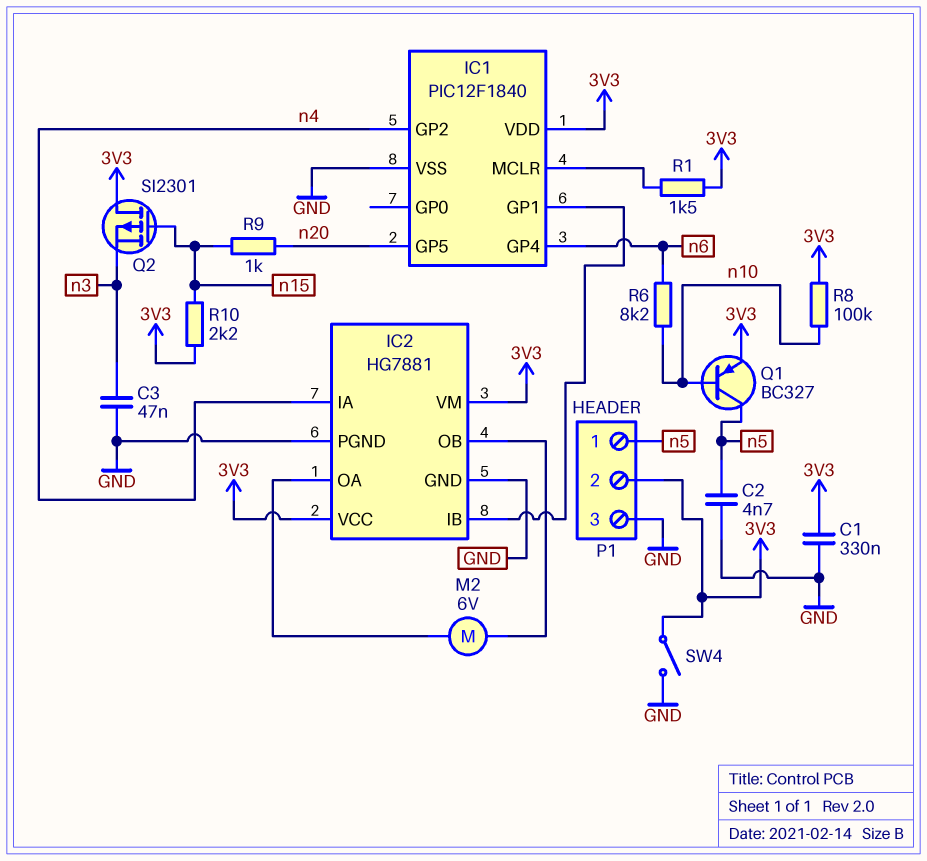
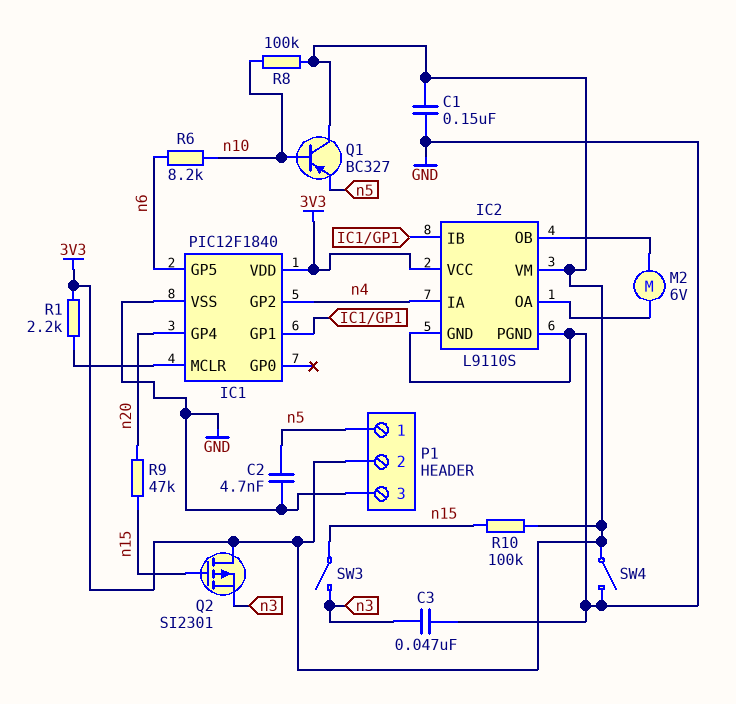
C1: 330nF (3V3, GND) -> 150nF (3V3, GND)
IC1 pin GP4: n6 -> n20
IC1 pin GP5: n20 -> n6
IC2: HG7881 -> L9110S
Q1: PNP BC327 (B n10, C n5, E 3V3) -> PNP BC327 (B n10, C 3V3, E n5)
R1: 1.5k (3V3, IC1/MCLR) -> 2.2k (3V3, IC1/MCLR)
R9: 1k (n15, n20) -> 47k (n15, n20)
R10: 2.2k (3V3, n15) -> 100k (3V3, n15)
SW3: none -> switch (n3, n15)

